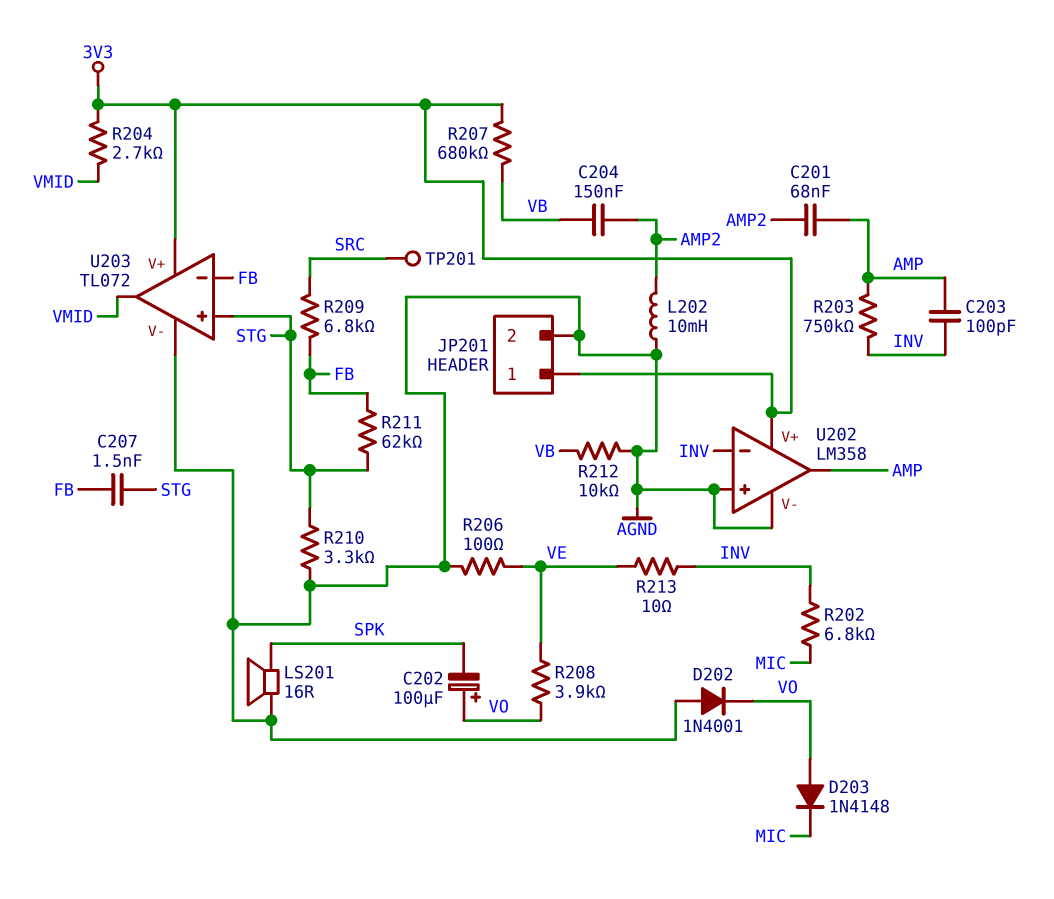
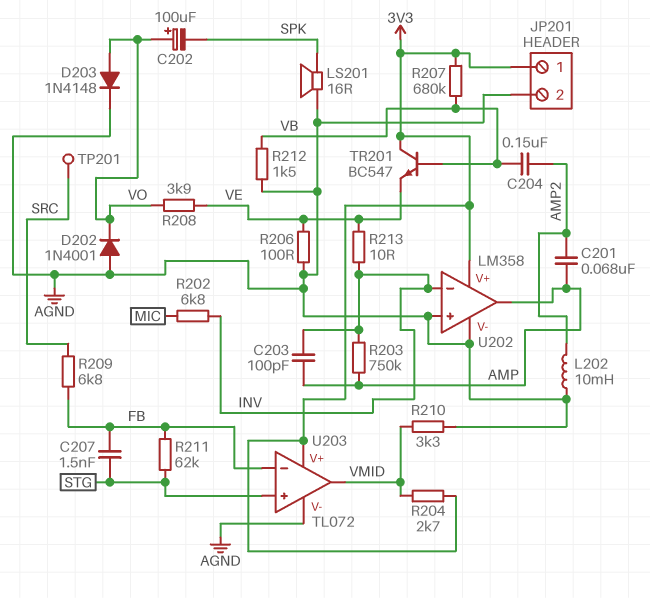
D203: diode 1N4148 (A VO, K MIC) -> diode 1N4148 (A VO, K AGND)
R210: 3.3k (AGND, STG) -> 3.3k (AGND, VMID)
R212: 10k (AGND, VB) -> 1.5k (AGND, VB)
TR201: none -> NPN BC547 (B VB, C 3V3, E VE)

